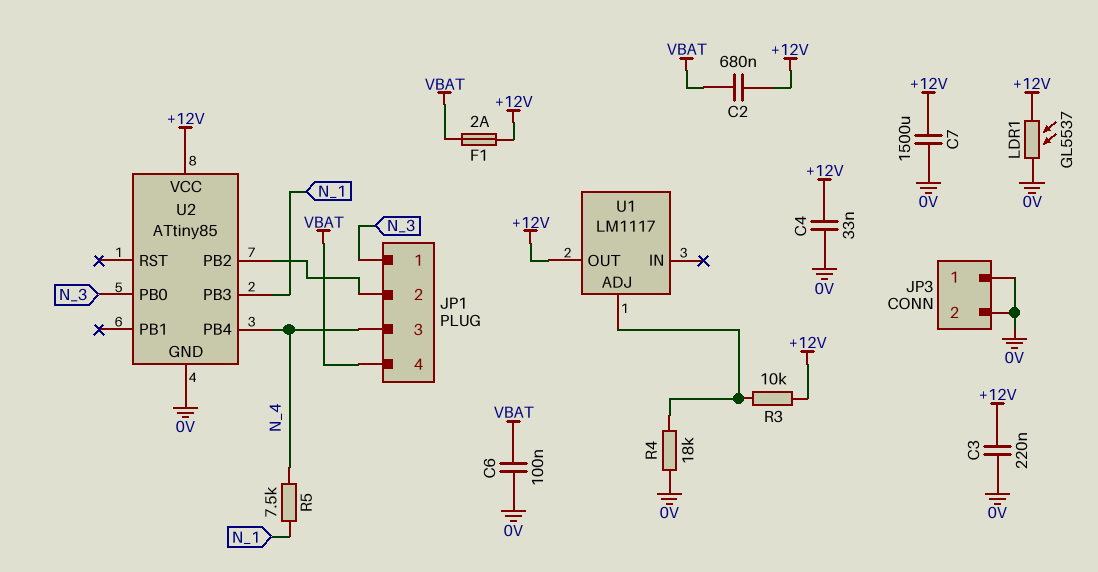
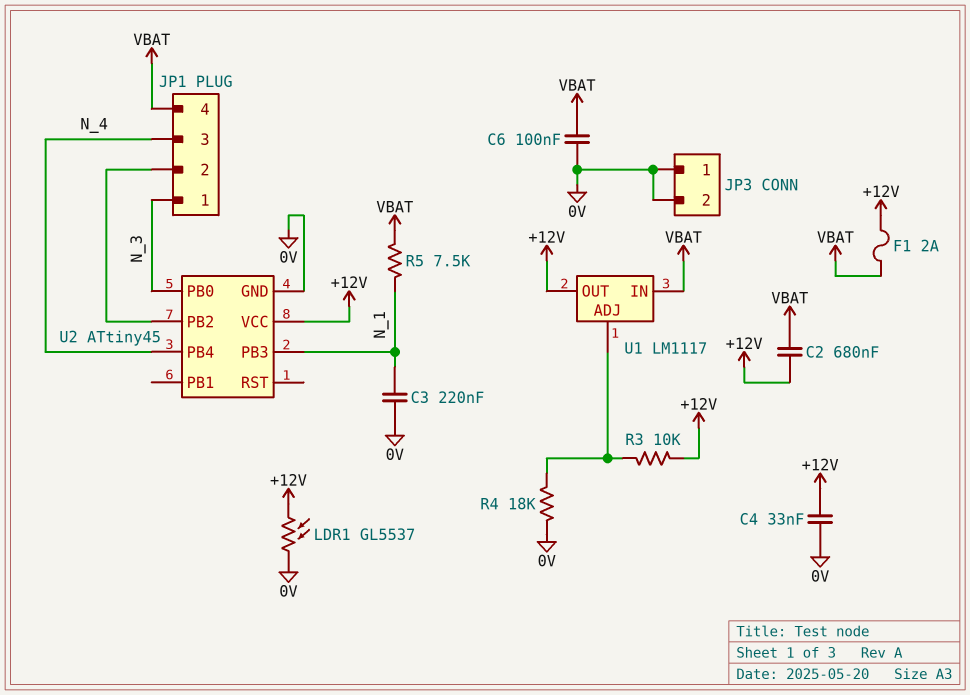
C3: 220nF (+12V, 0V) -> 220nF (0V, N_1)
C7: 1500uF (+12V, 0V) -> none
R5: 7.5k (N_1, N_4) -> 7.5k (N_1, VBAT)
U1 pin IN: none -> VBAT
U2: ATtiny85 -> ATtiny45

